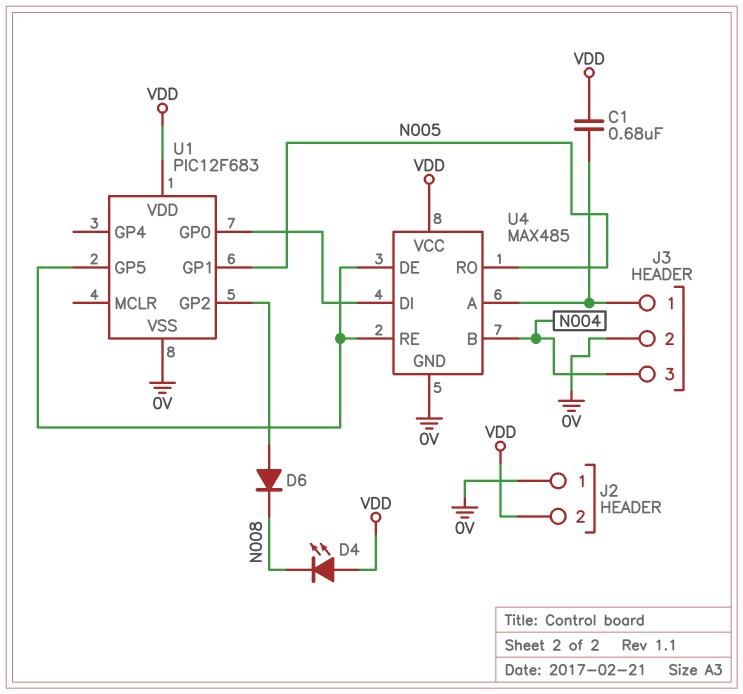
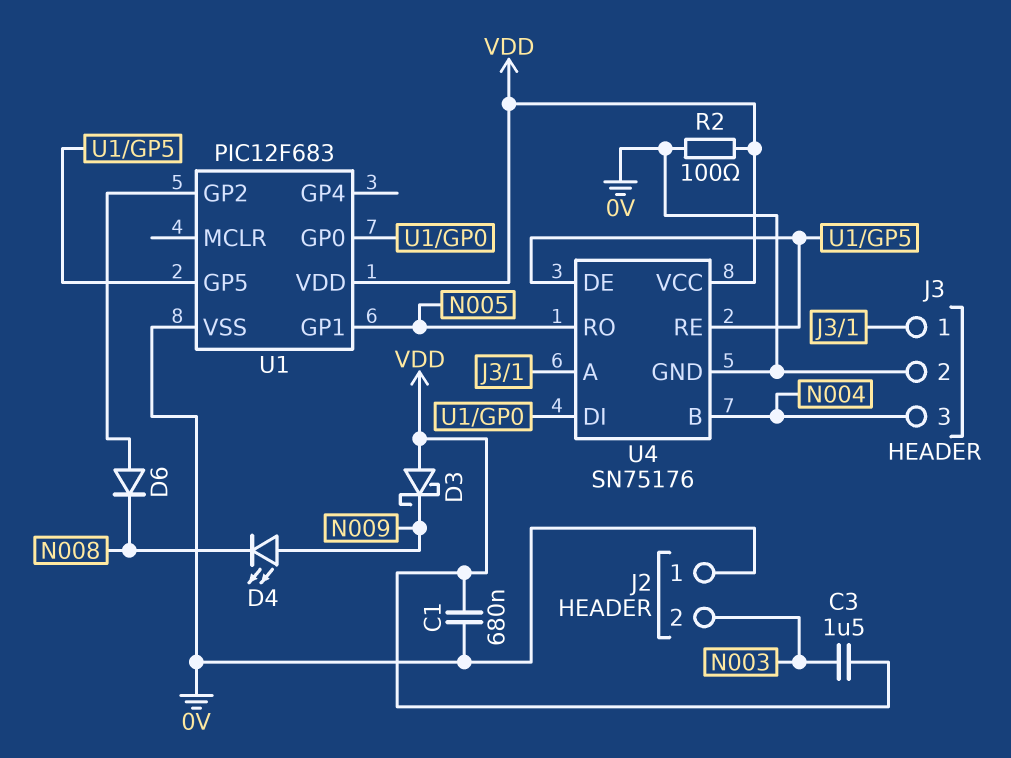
C1: 680nF (J3/1, VDD) -> 680nF (0V, VDD)
C3: none -> 1.5uF (N003, VDD)
D3: none -> schottky (A VDD, K N009)
D4: LED (A VDD, K N008) -> LED (A N009, K N008)
J2 pin 2: VDD -> N003
R2: none -> 100 (0V, VDD)
U4: MAX485 -> SN75176

